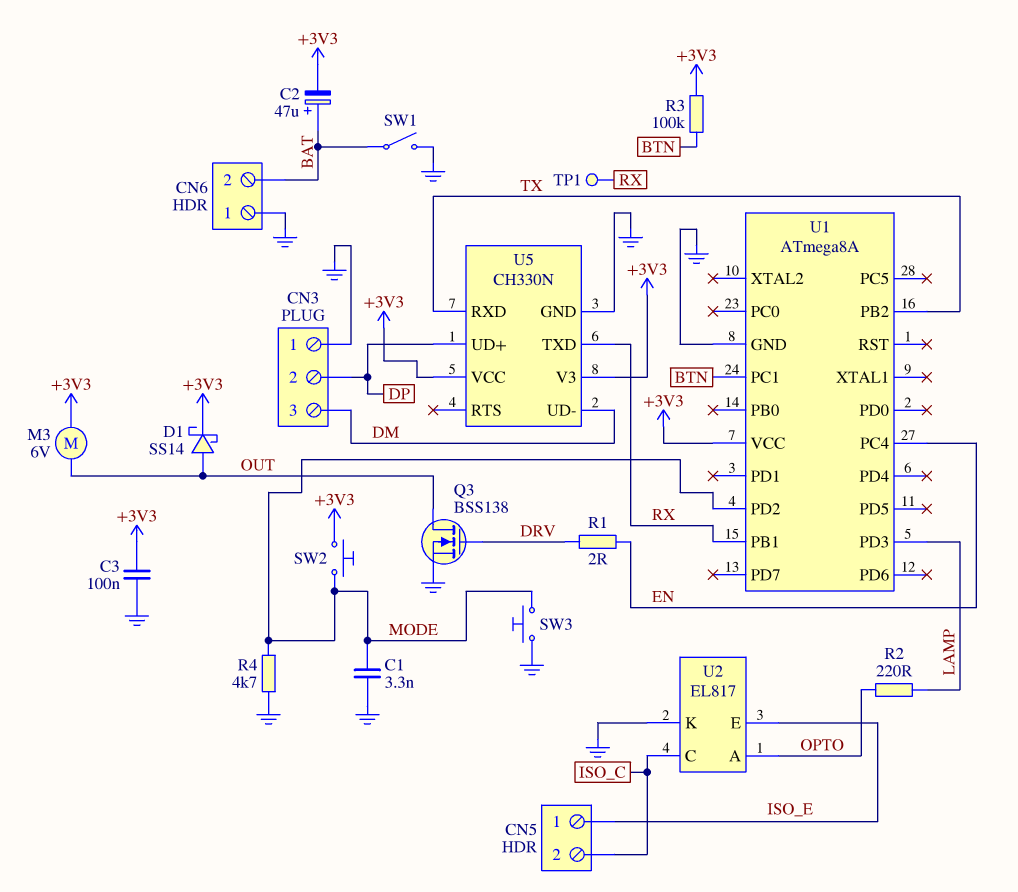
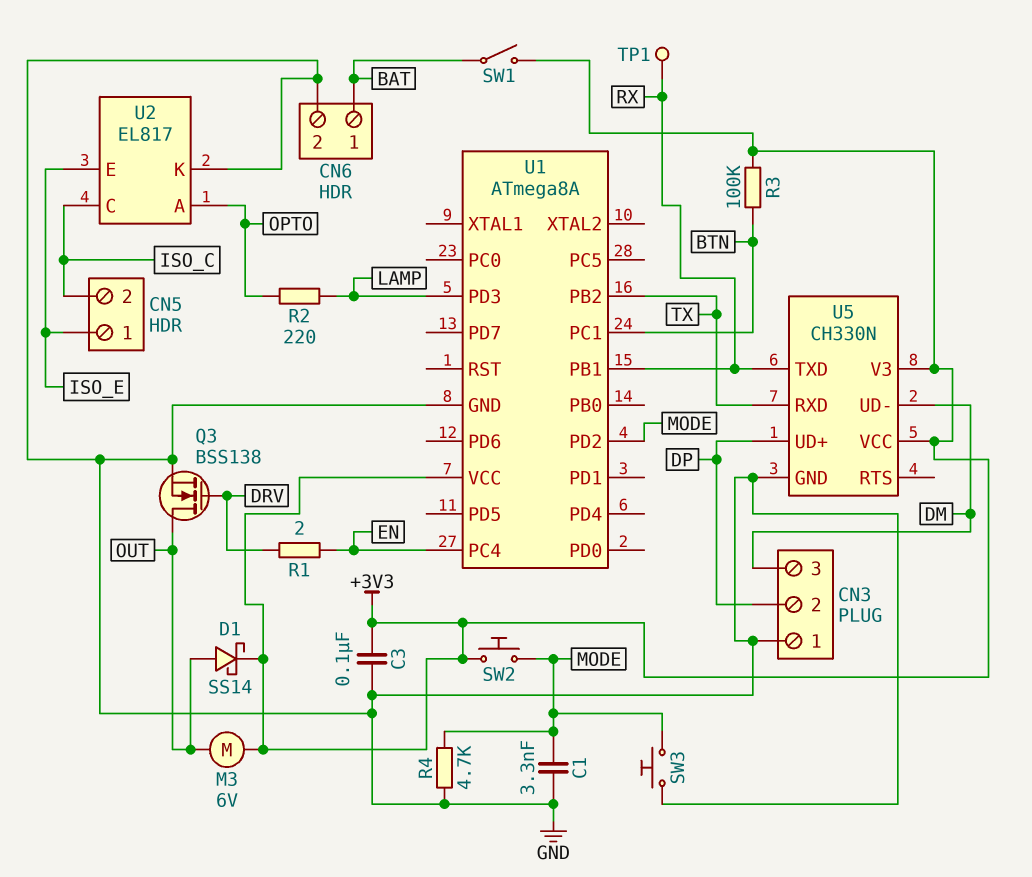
C2: 47uF (plus BAT, minus +3V3) -> none
CN6 pin 1: GND -> BAT
CN6 pin 2: BAT -> GND
SW1: switch (BAT, GND) -> switch (+3V3, BAT)

